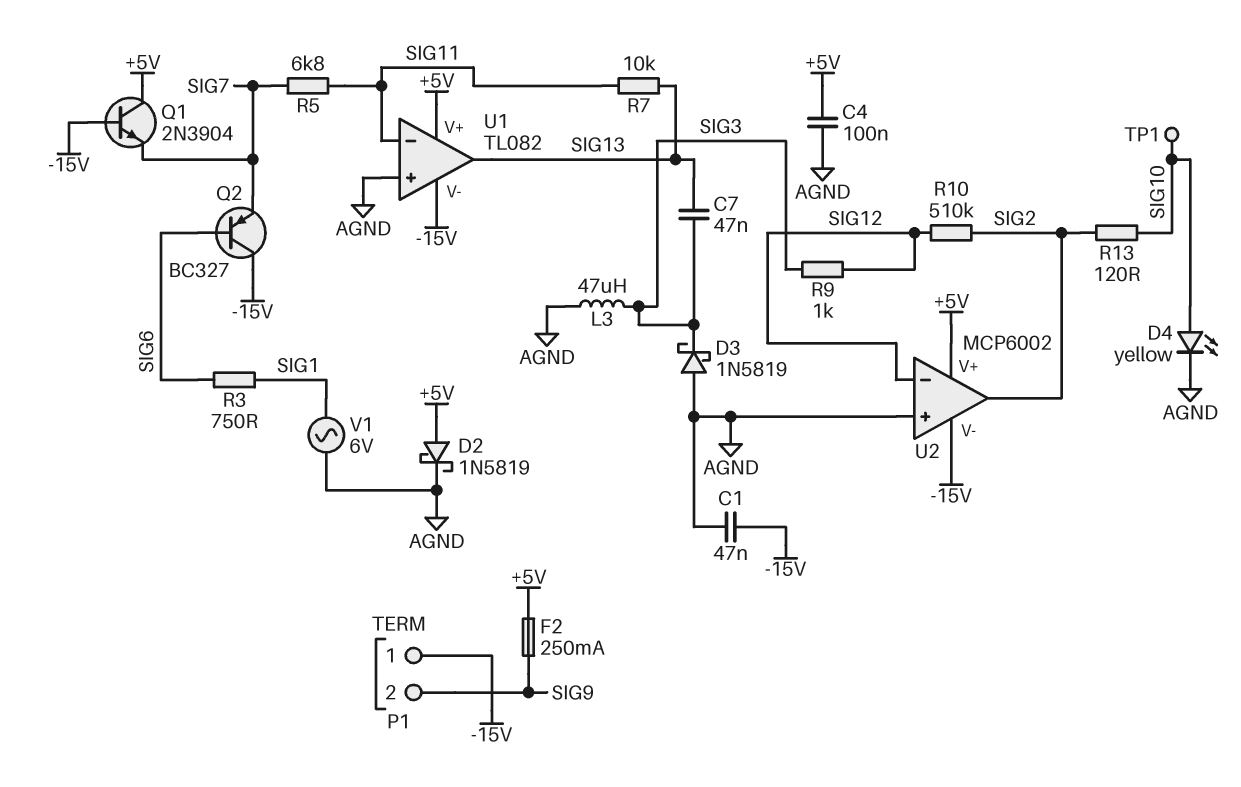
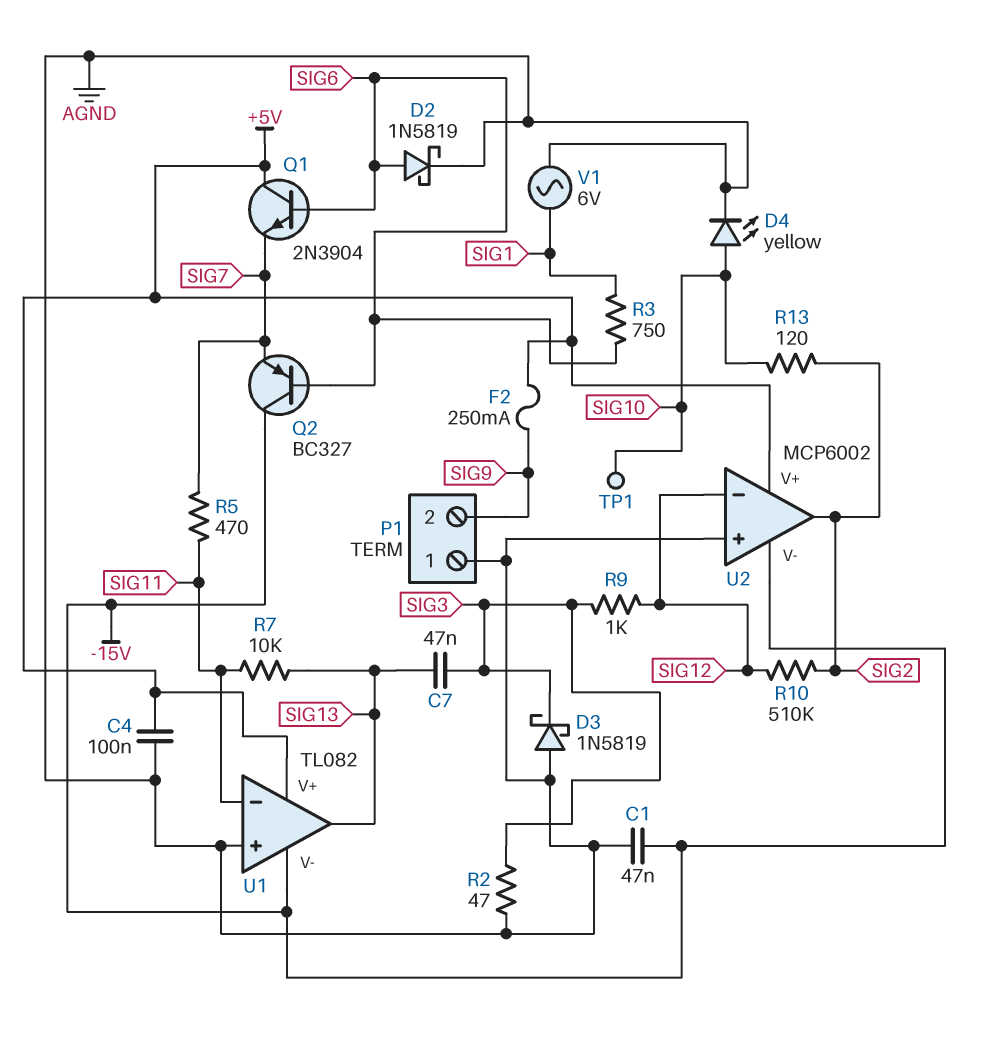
D2: schottky 1N5819 (A +5V, K AGND) -> schottky 1N5819 (A SIG6, K AGND)
L3: 47uH (AGND, SIG3) -> none
P1 pin 1: -15V -> AGND
Q1: NPN 2N3904 (B -15V, C +5V, E SIG7) -> NPN 2N3904 (B SIG6, C +5V, E SIG7)
R2: none -> 47 (AGND, SIG3)
R5: 6.8k (SIG7, SIG11) -> 470 (SIG7, SIG11)

